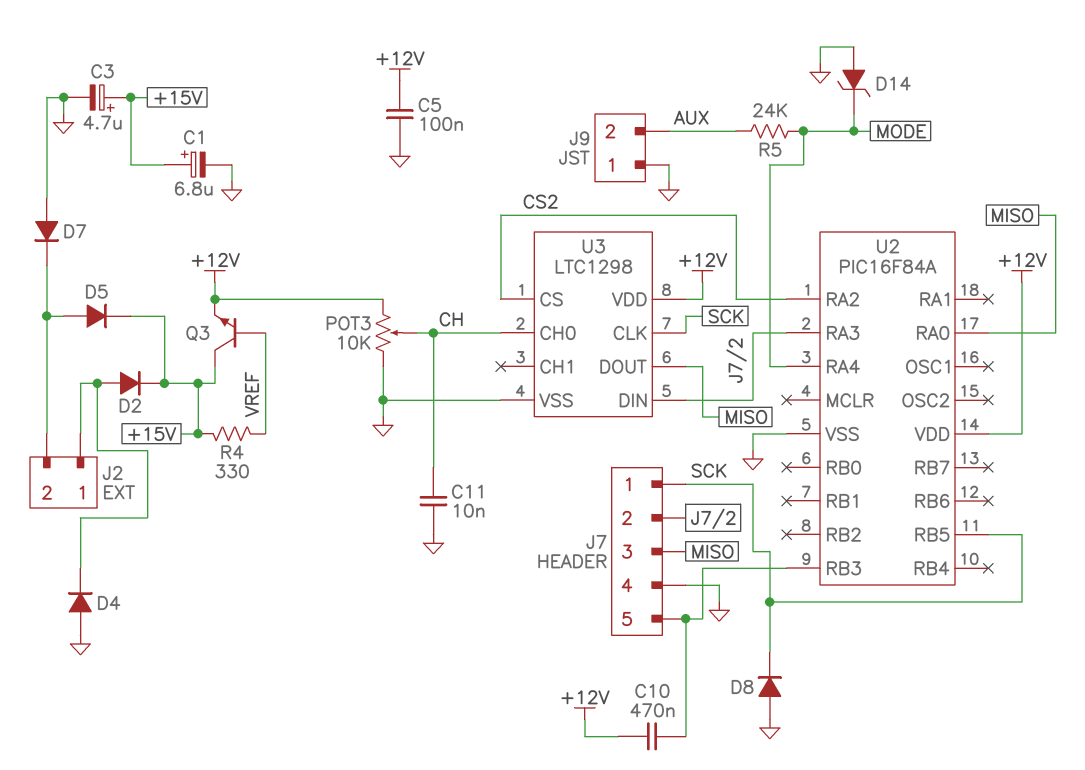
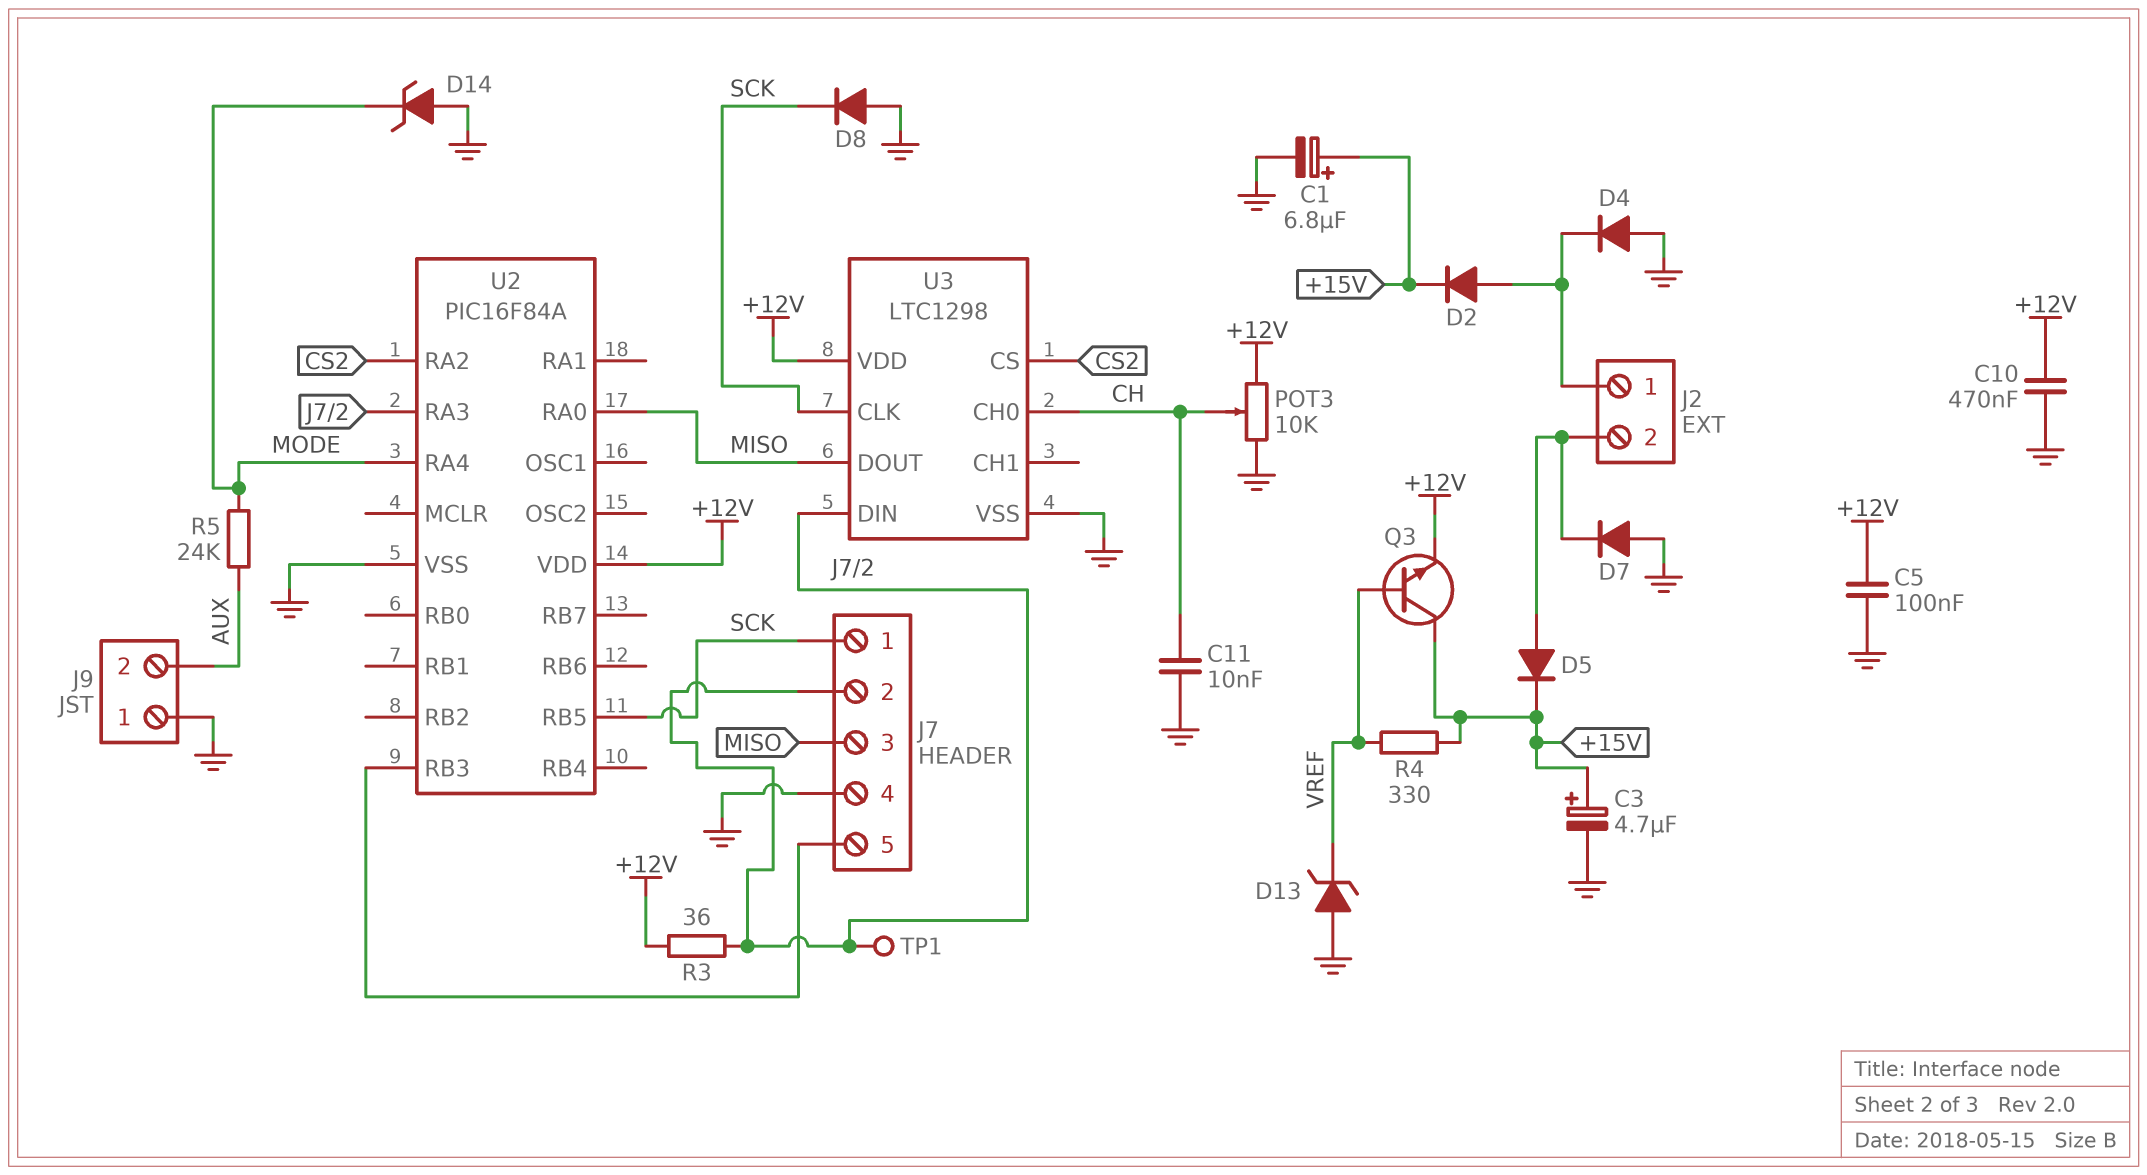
C10: 470nF (+12V, J7/5) -> 470nF (+12V, GND)
D13: none -> zener (A GND, K VREF)
R3: none -> 36 (+12V, J7/2)
TP1: none -> test point (J7/2)

